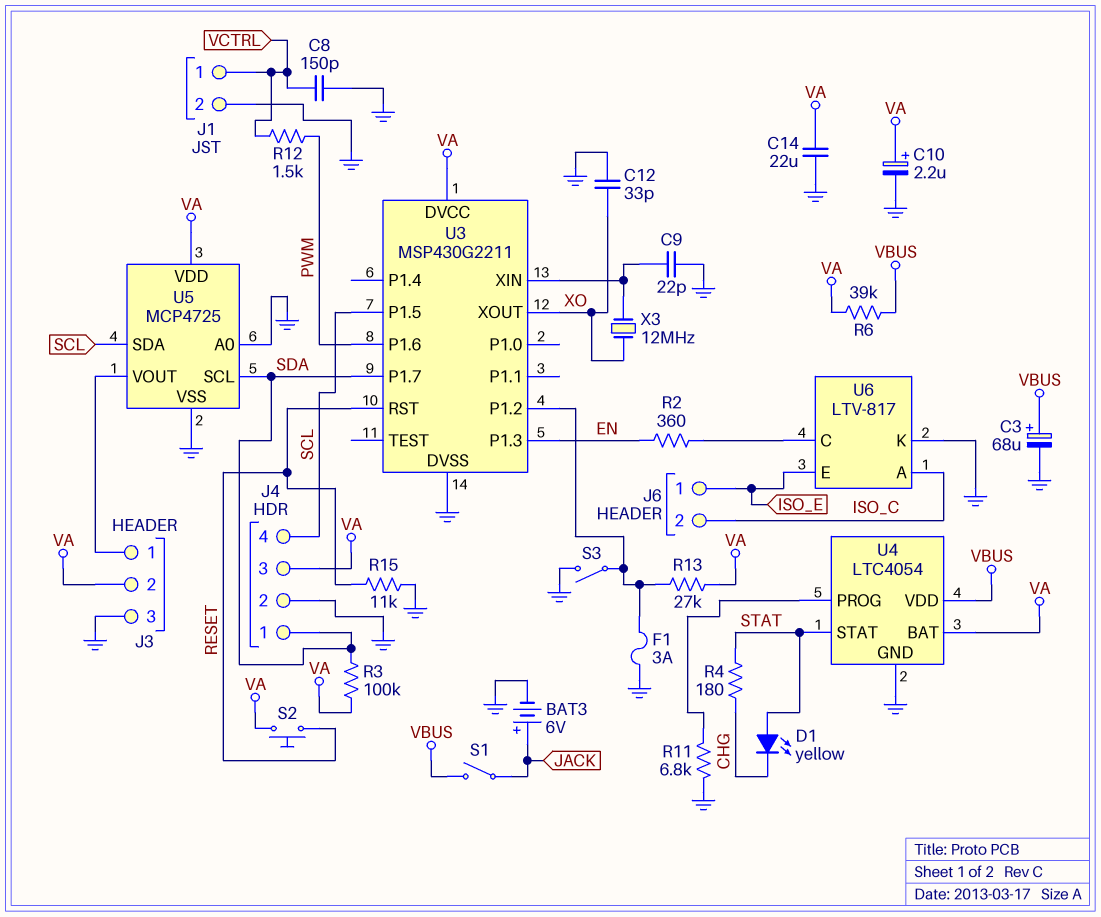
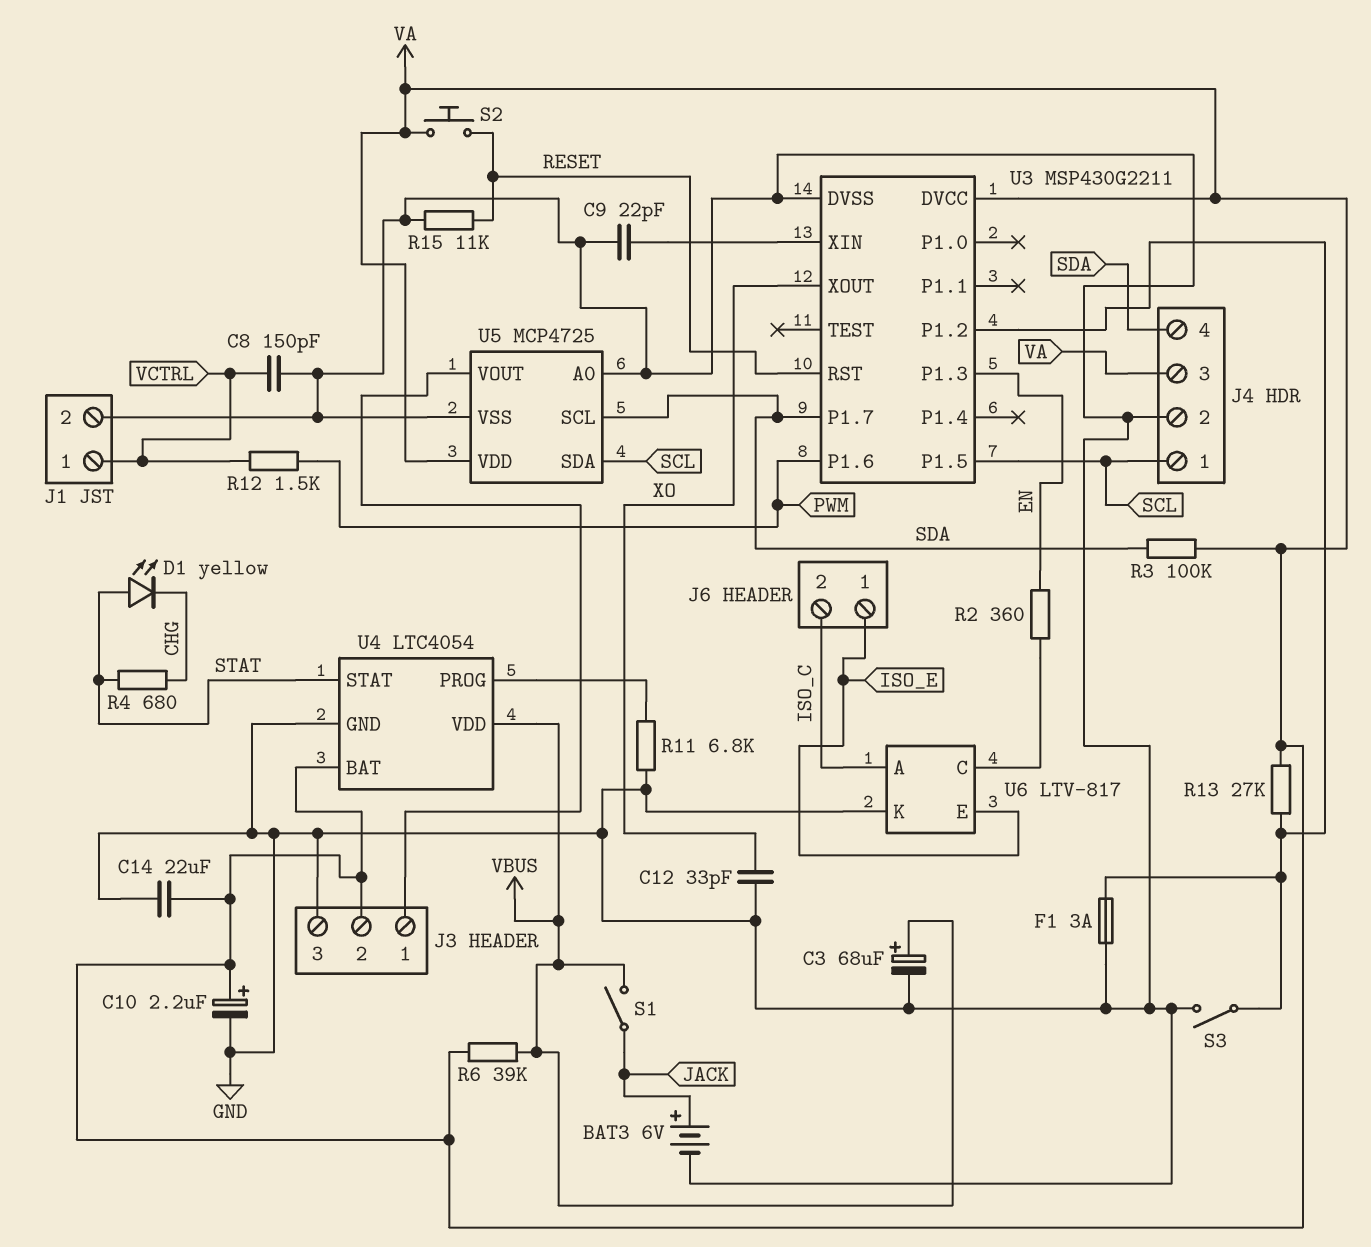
J4 pin 1: SDA -> SCL
J4 pin 4: SCL -> SDA
R4: 180 (CHG, STAT) -> 680 (CHG, STAT)
X3: 12MHz (U3/XIN, XO) -> none

